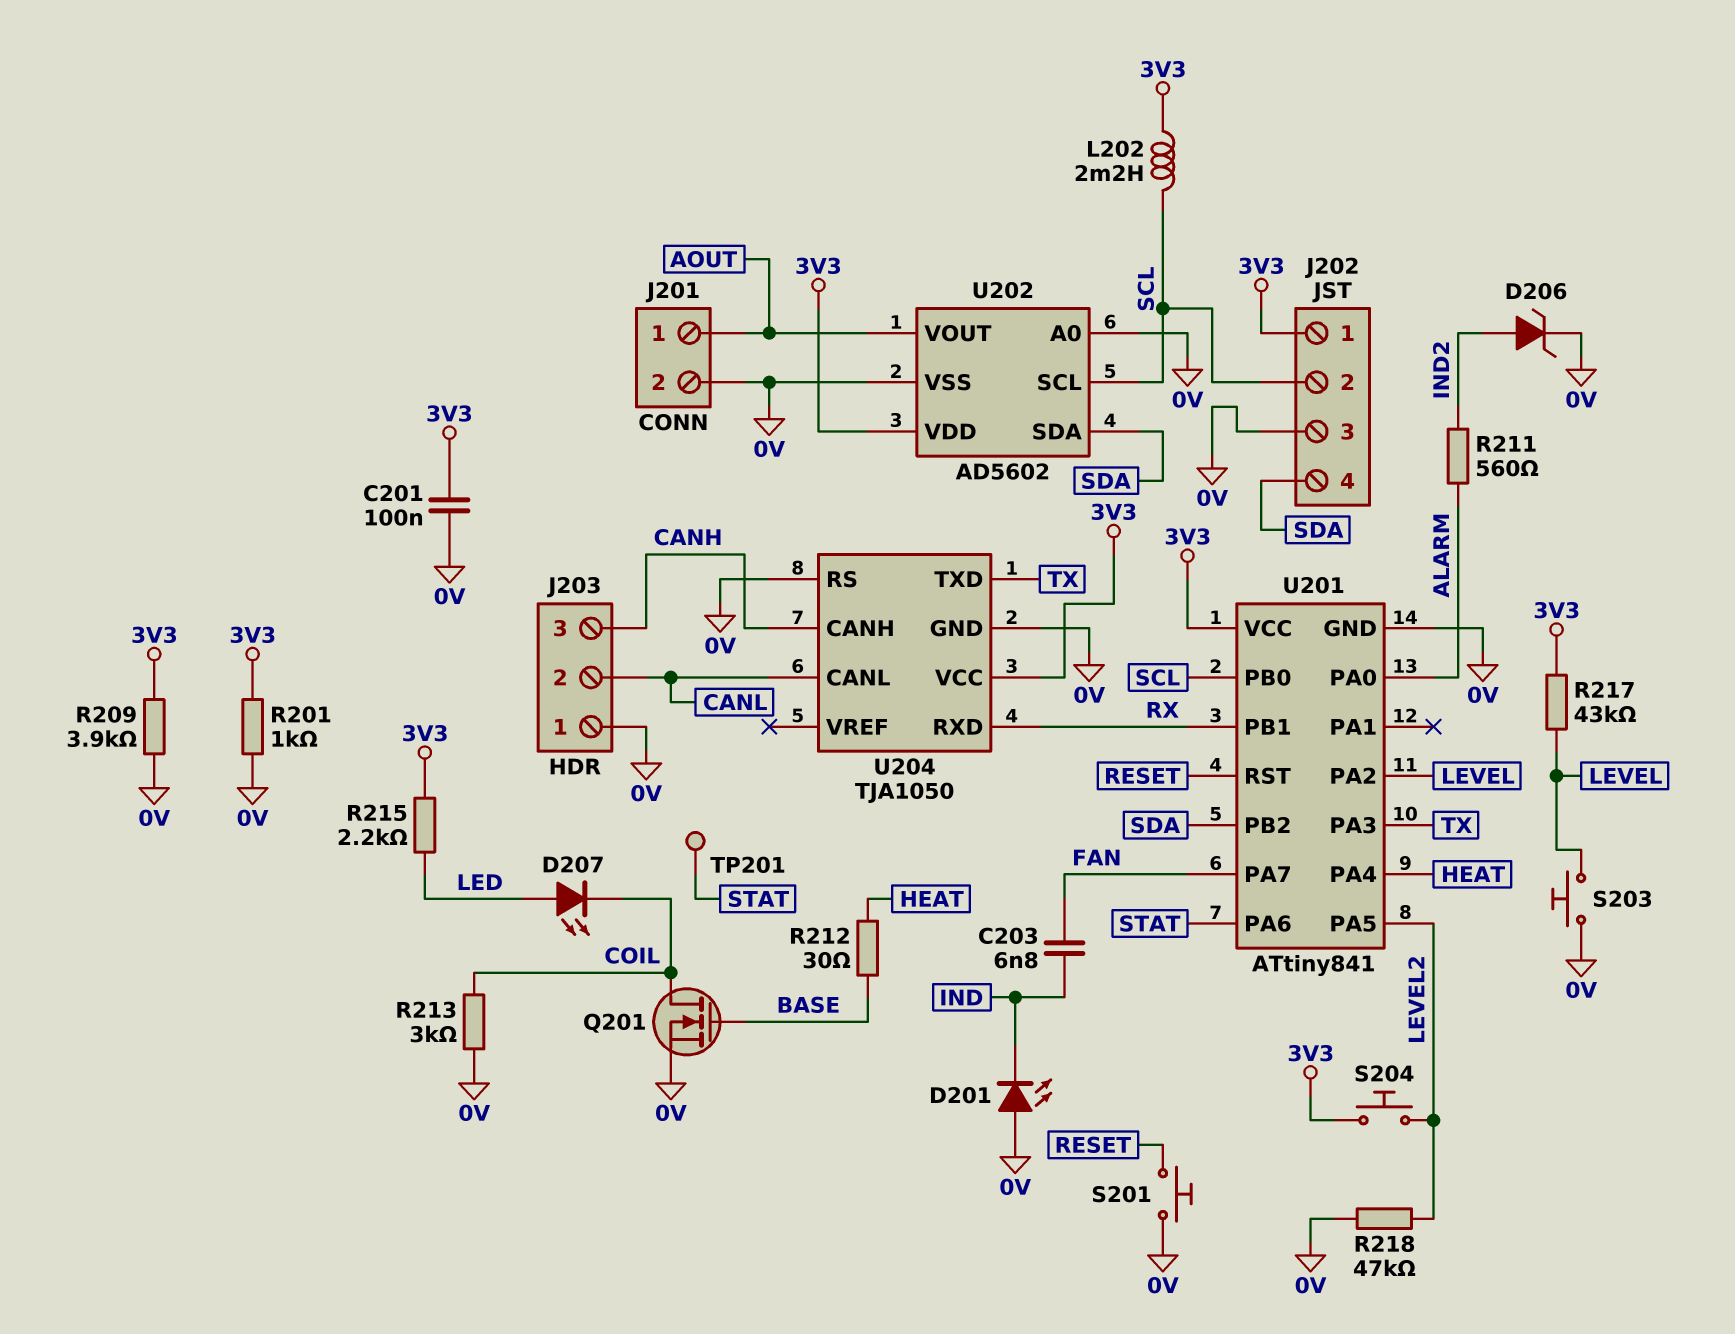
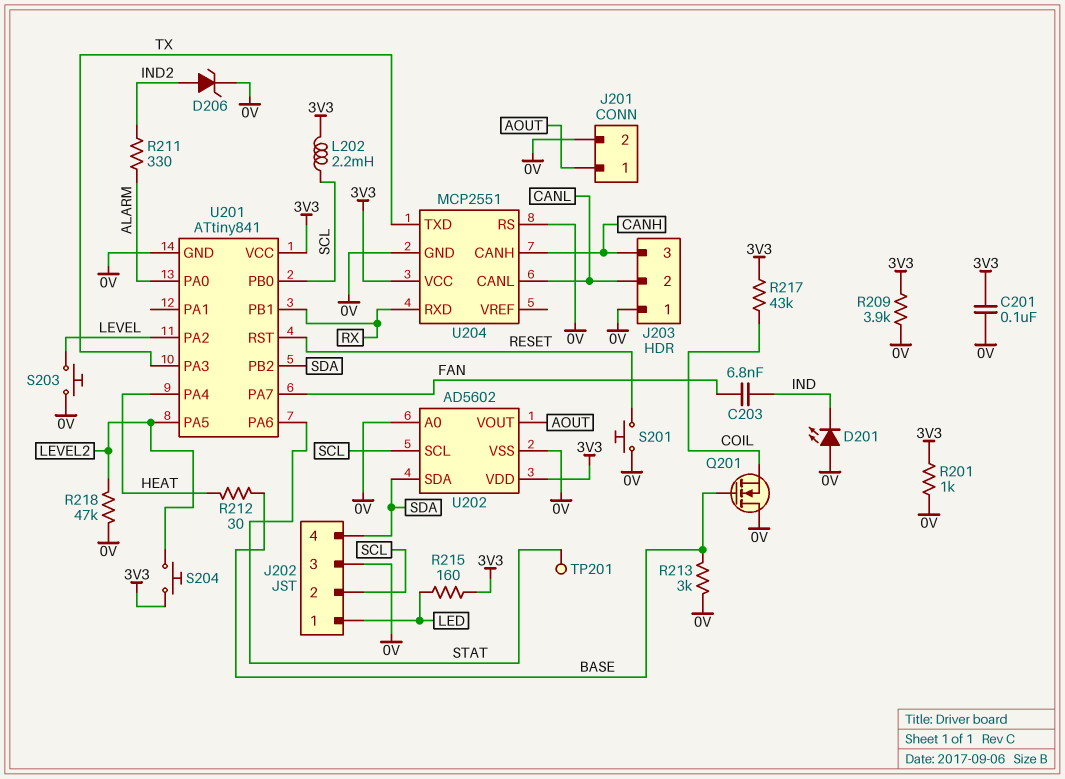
D207: LED (A LED, K COIL) -> none
J202 pin 1: 3V3 -> LED
Q201: NMOS (G BASE, D COIL, S 0V) -> NMOS (G BASE, D 0V, S COIL)
R211: 560 (ALARM, IND2) -> 330 (ALARM, IND2)
R213: 3k (0V, COIL) -> 3k (0V, BASE)
R215: 2.2k (3V3, LED) -> 160 (3V3, LED)
R217: 43k (3V3, LEVEL) -> 43k (3V3, COIL)
U204: TJA1050 -> MCP2551

